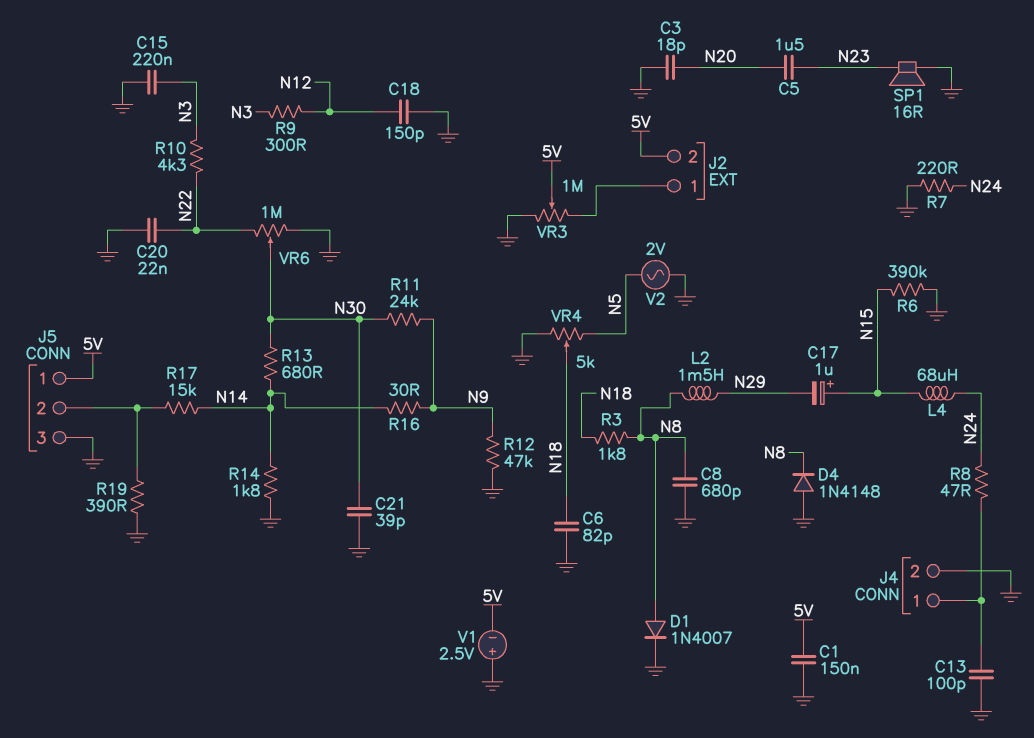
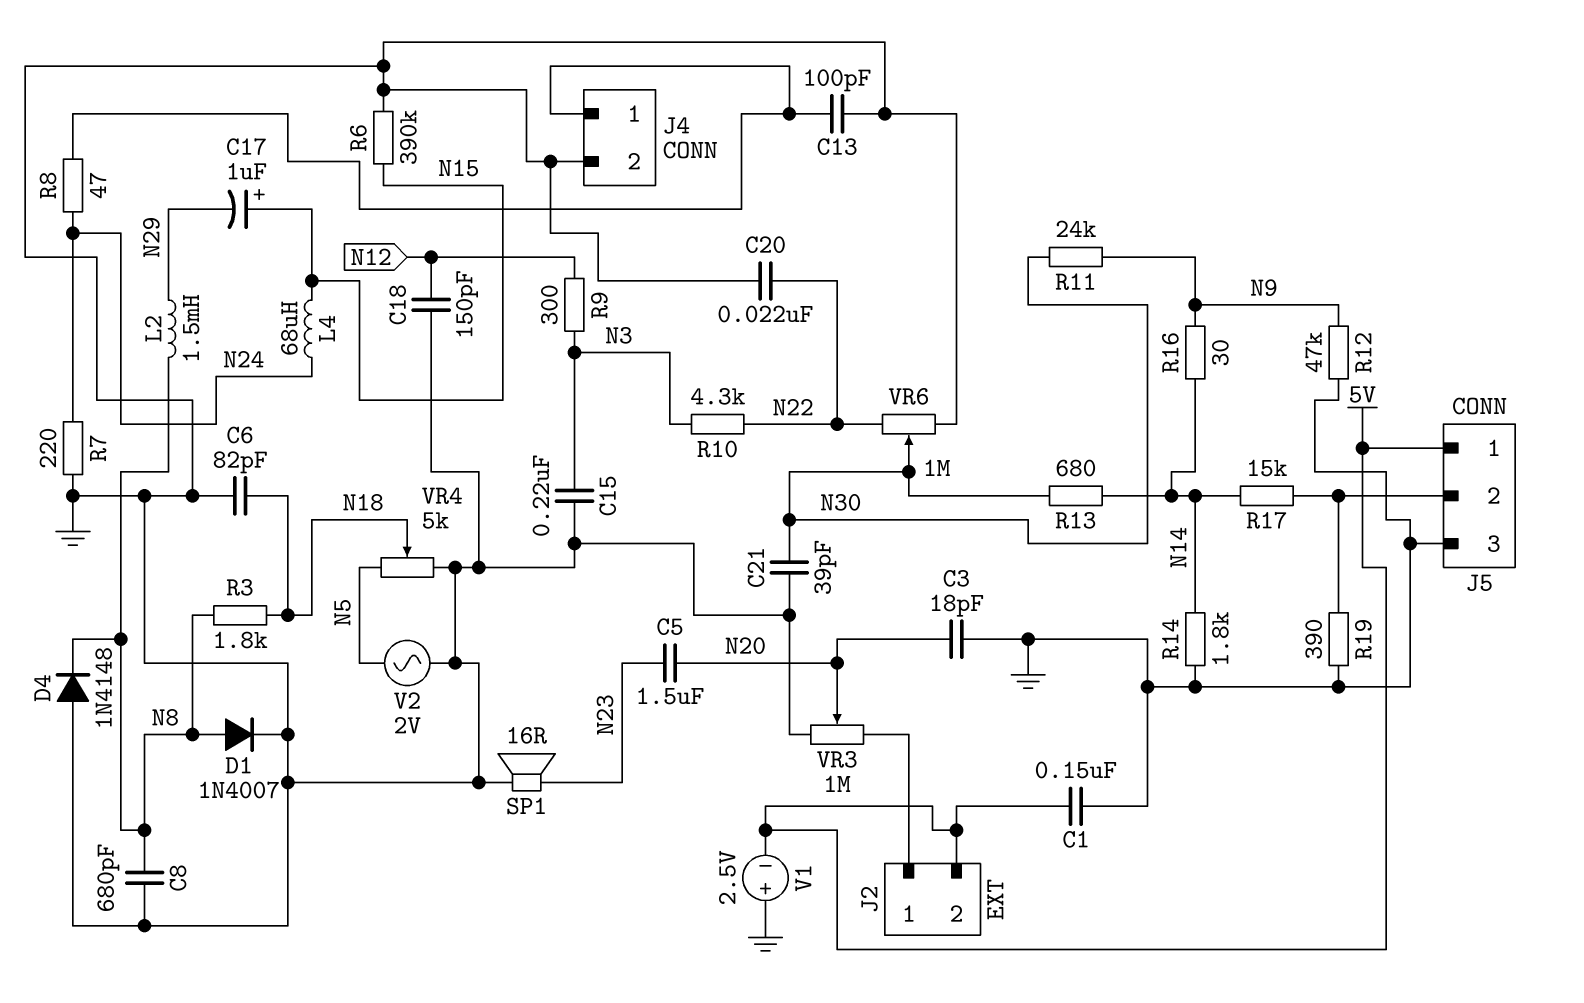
VR3: 1M (GND, J2/1, wiper 5V) -> 1M (GND, J2/1, wiper N20)

